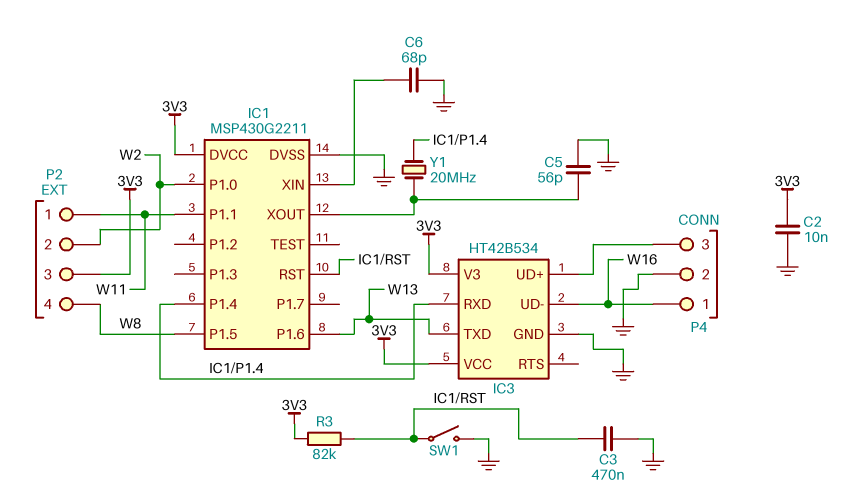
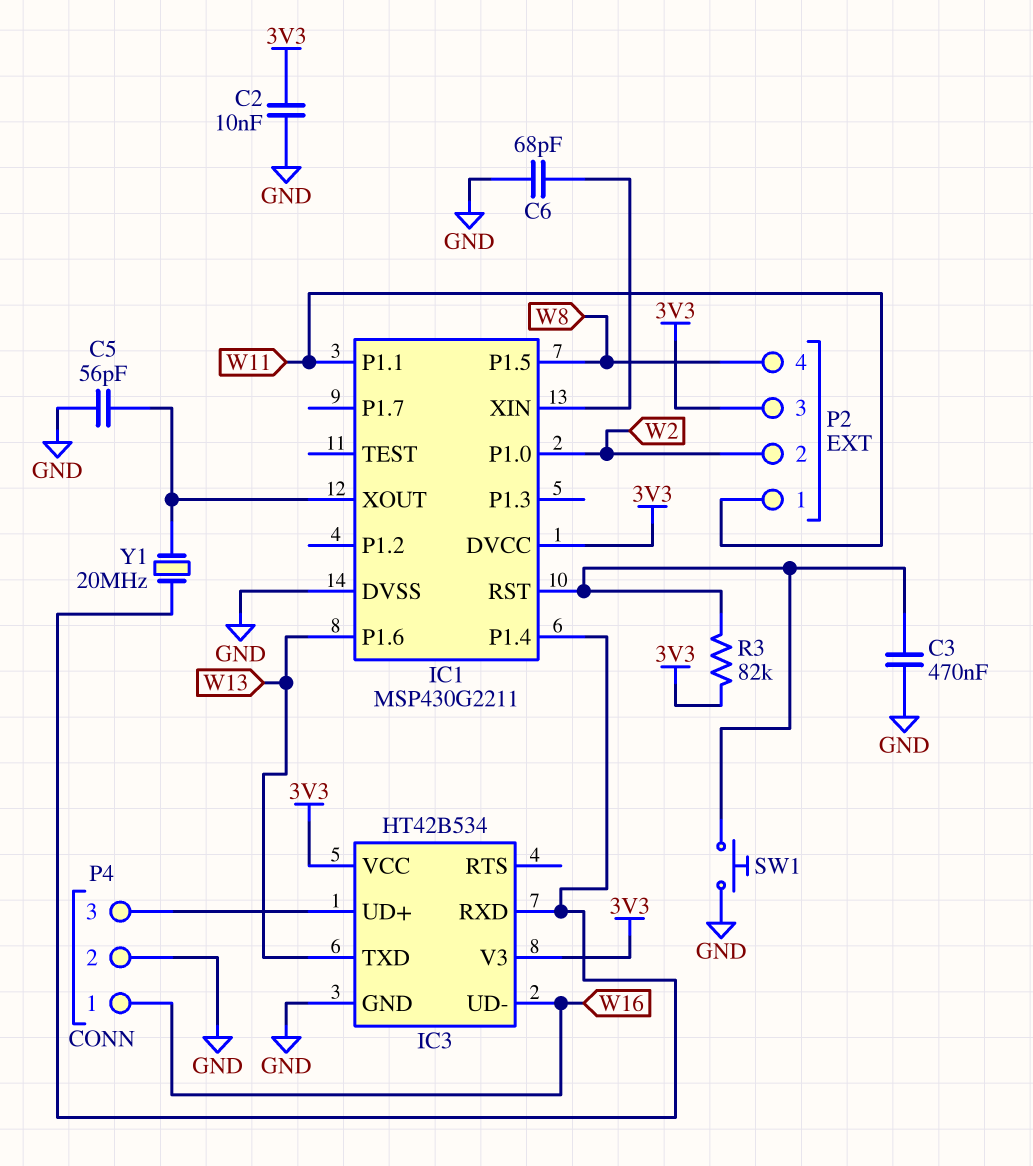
SW1: switch (GND, IC1/RST) -> button (GND, IC1/RST)

